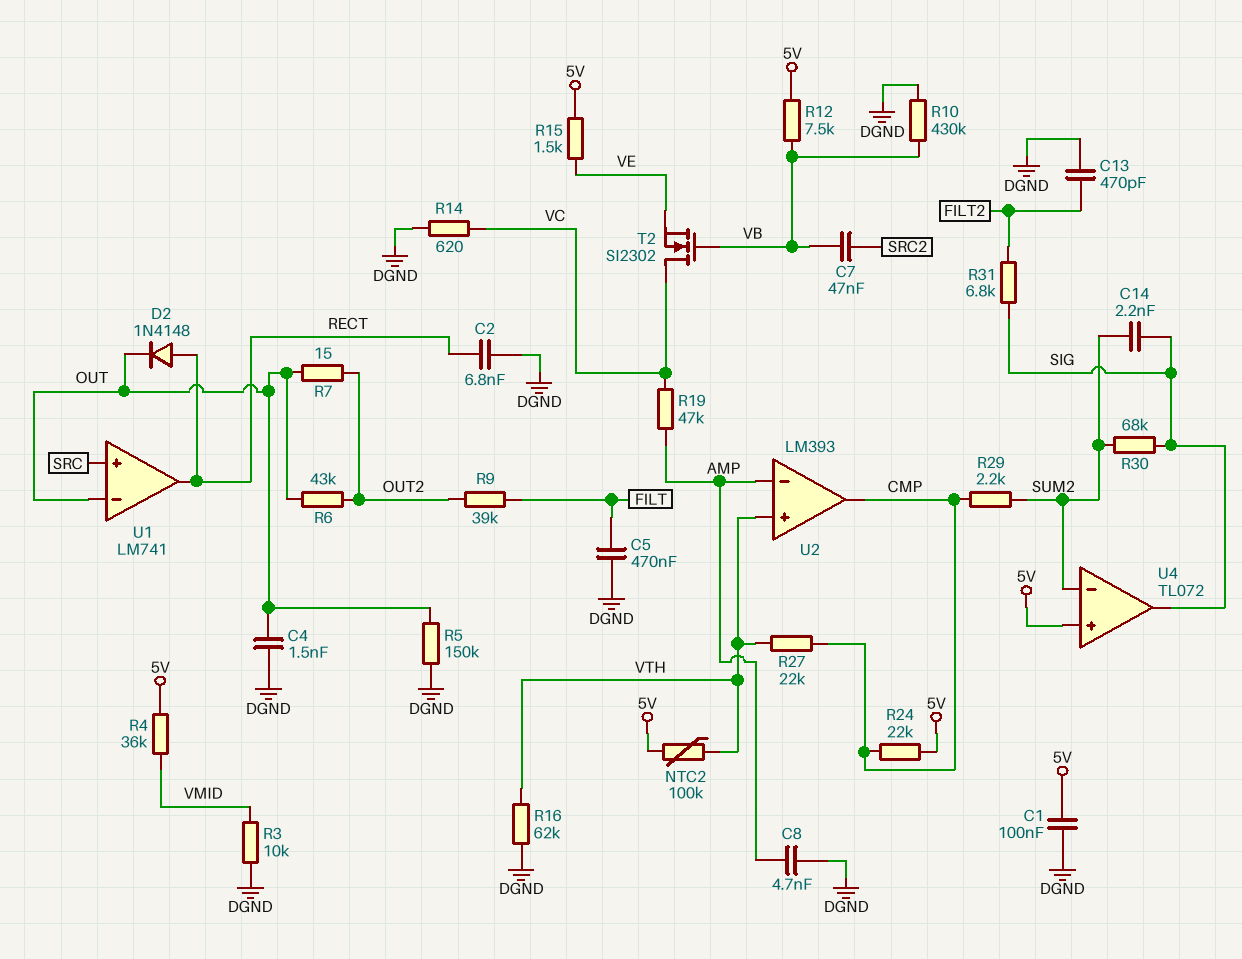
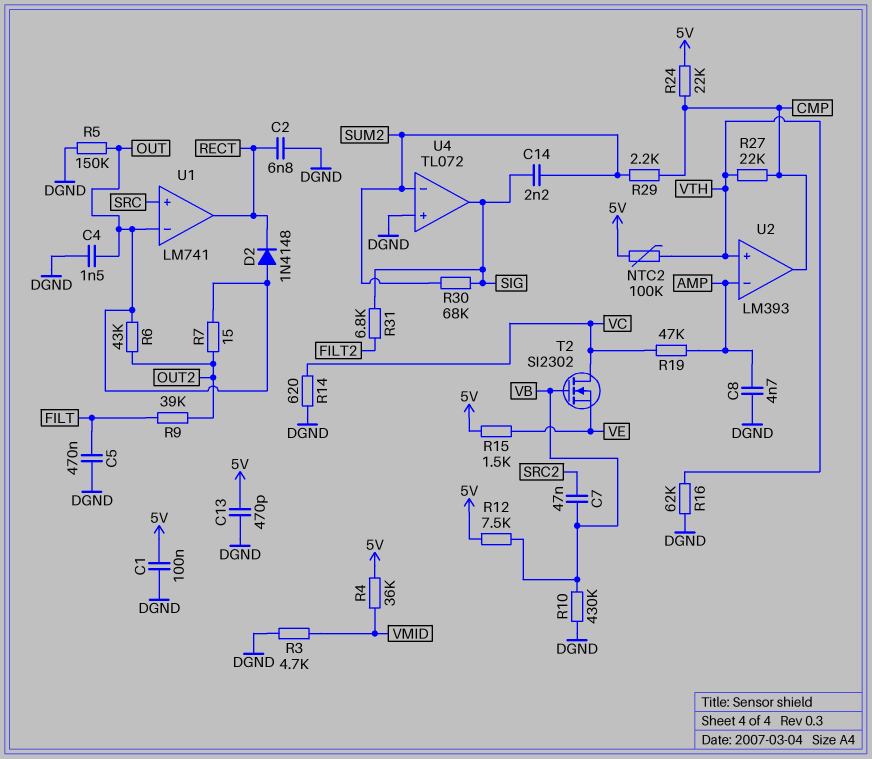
C13: 470pF (DGND, FILT2) -> 470pF (5V, DGND)
D2: diode 1N4148 (A RECT, K OUT) -> diode 1N4148 (A OUT, K RECT)
R3: 10k (DGND, VMID) -> 4.7k (DGND, VMID)
U4 pin in+: 5V -> DGND

